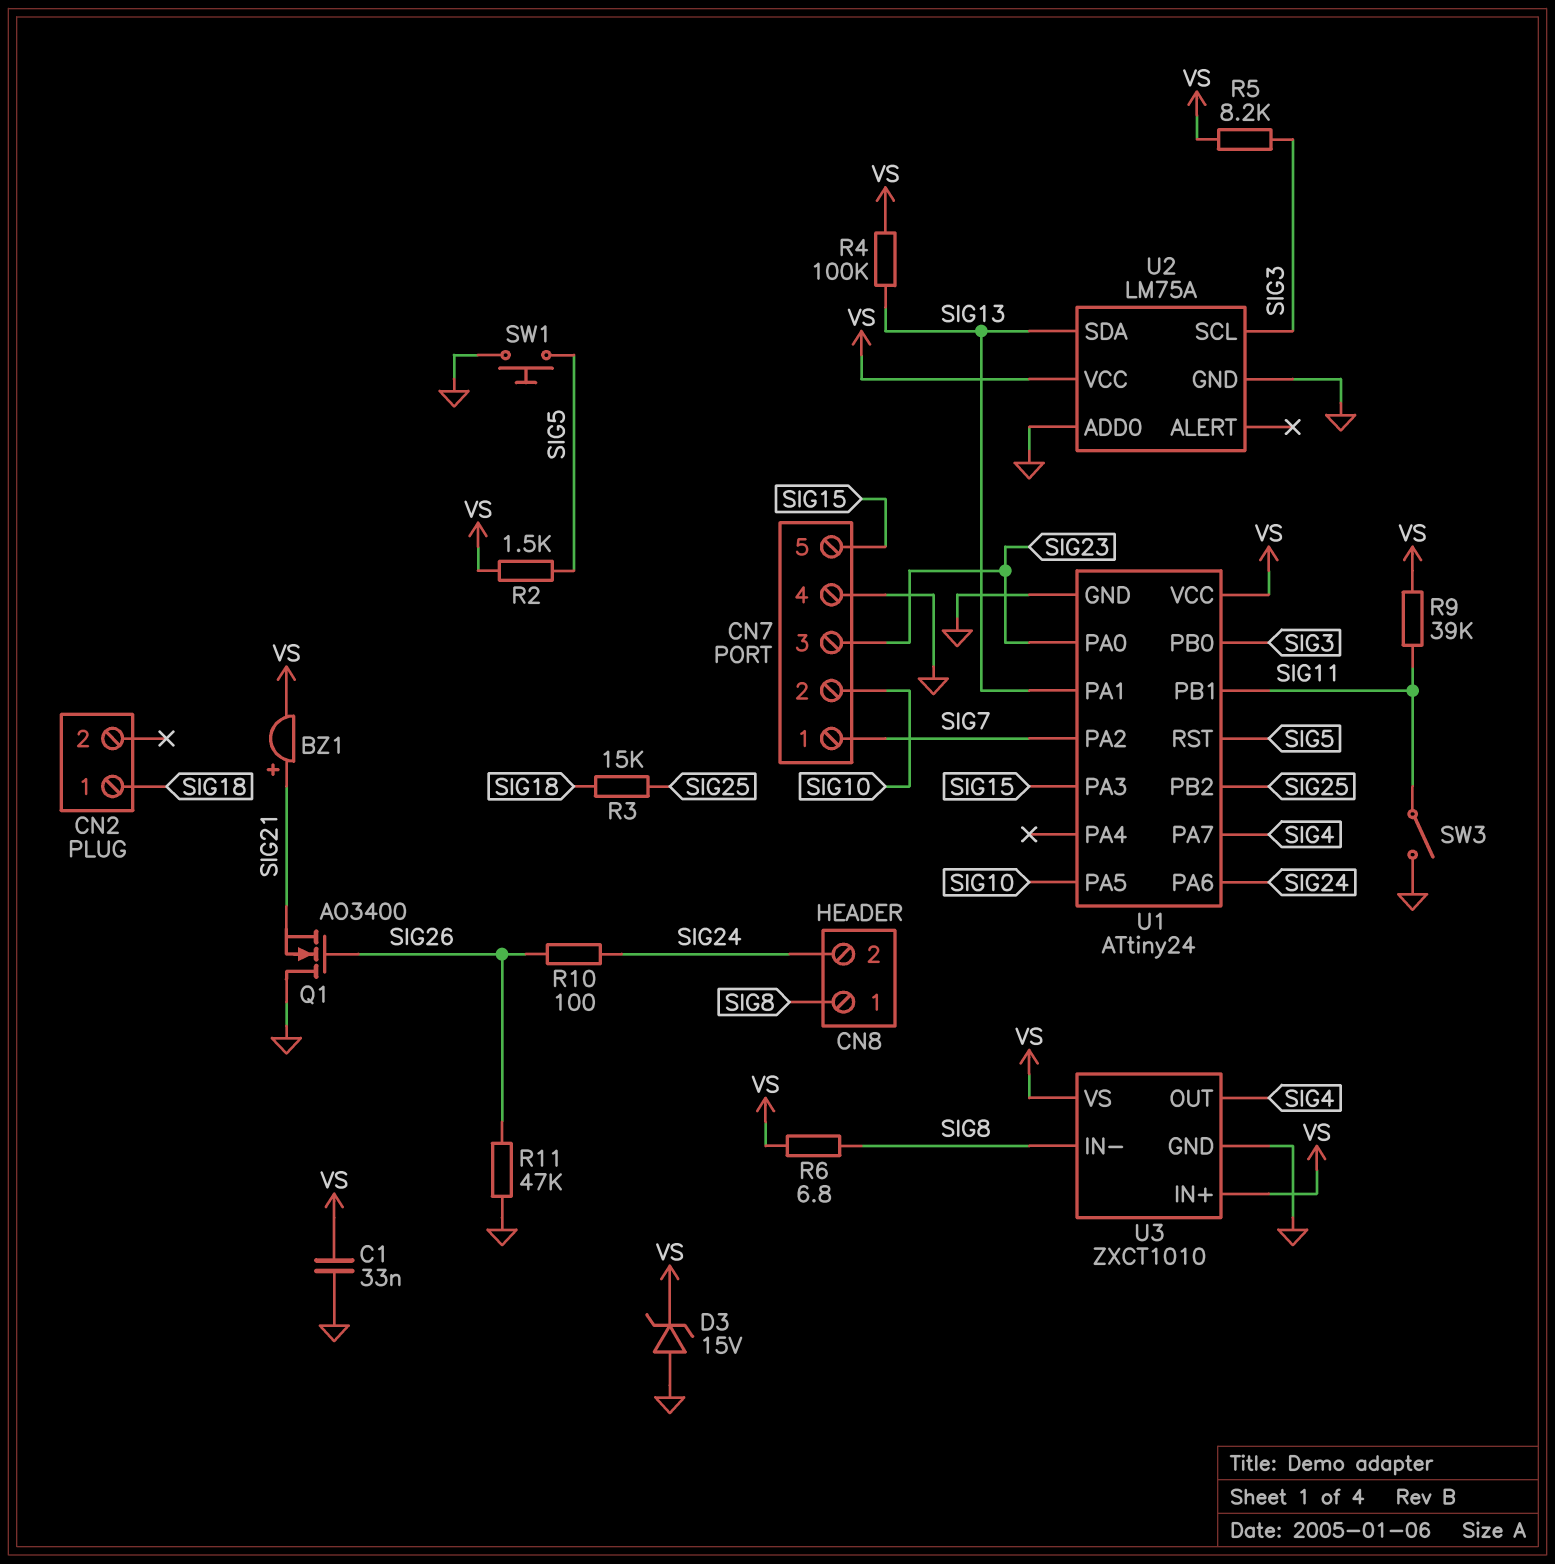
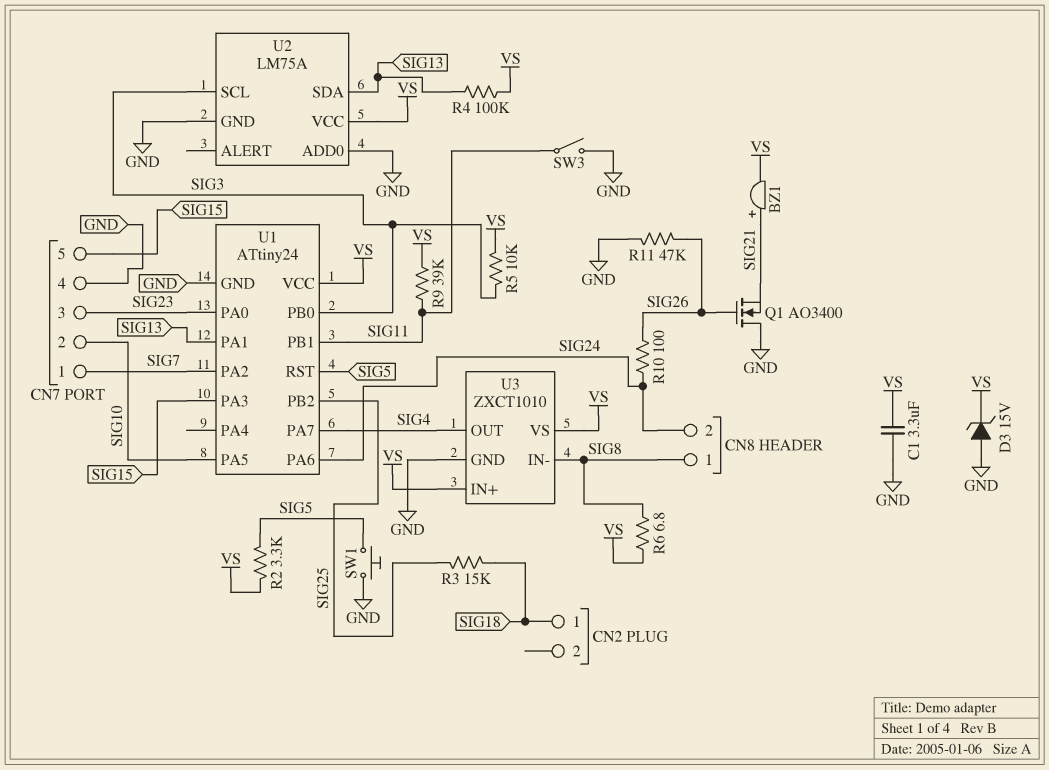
C1: 33nF (GND, VS) -> 3.3uF (GND, VS)
R2: 1.5k (SIG5, VS) -> 3.3k (SIG5, VS)
R5: 8.2k (SIG3, VS) -> 10k (SIG3, VS)

